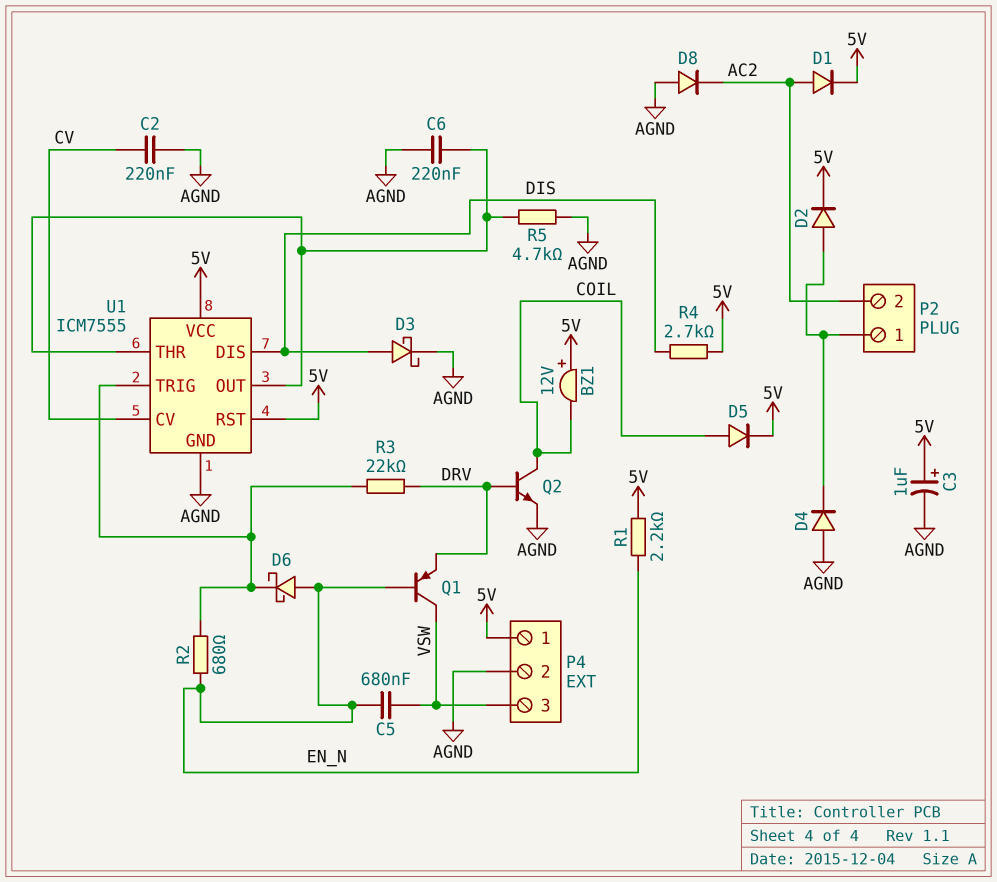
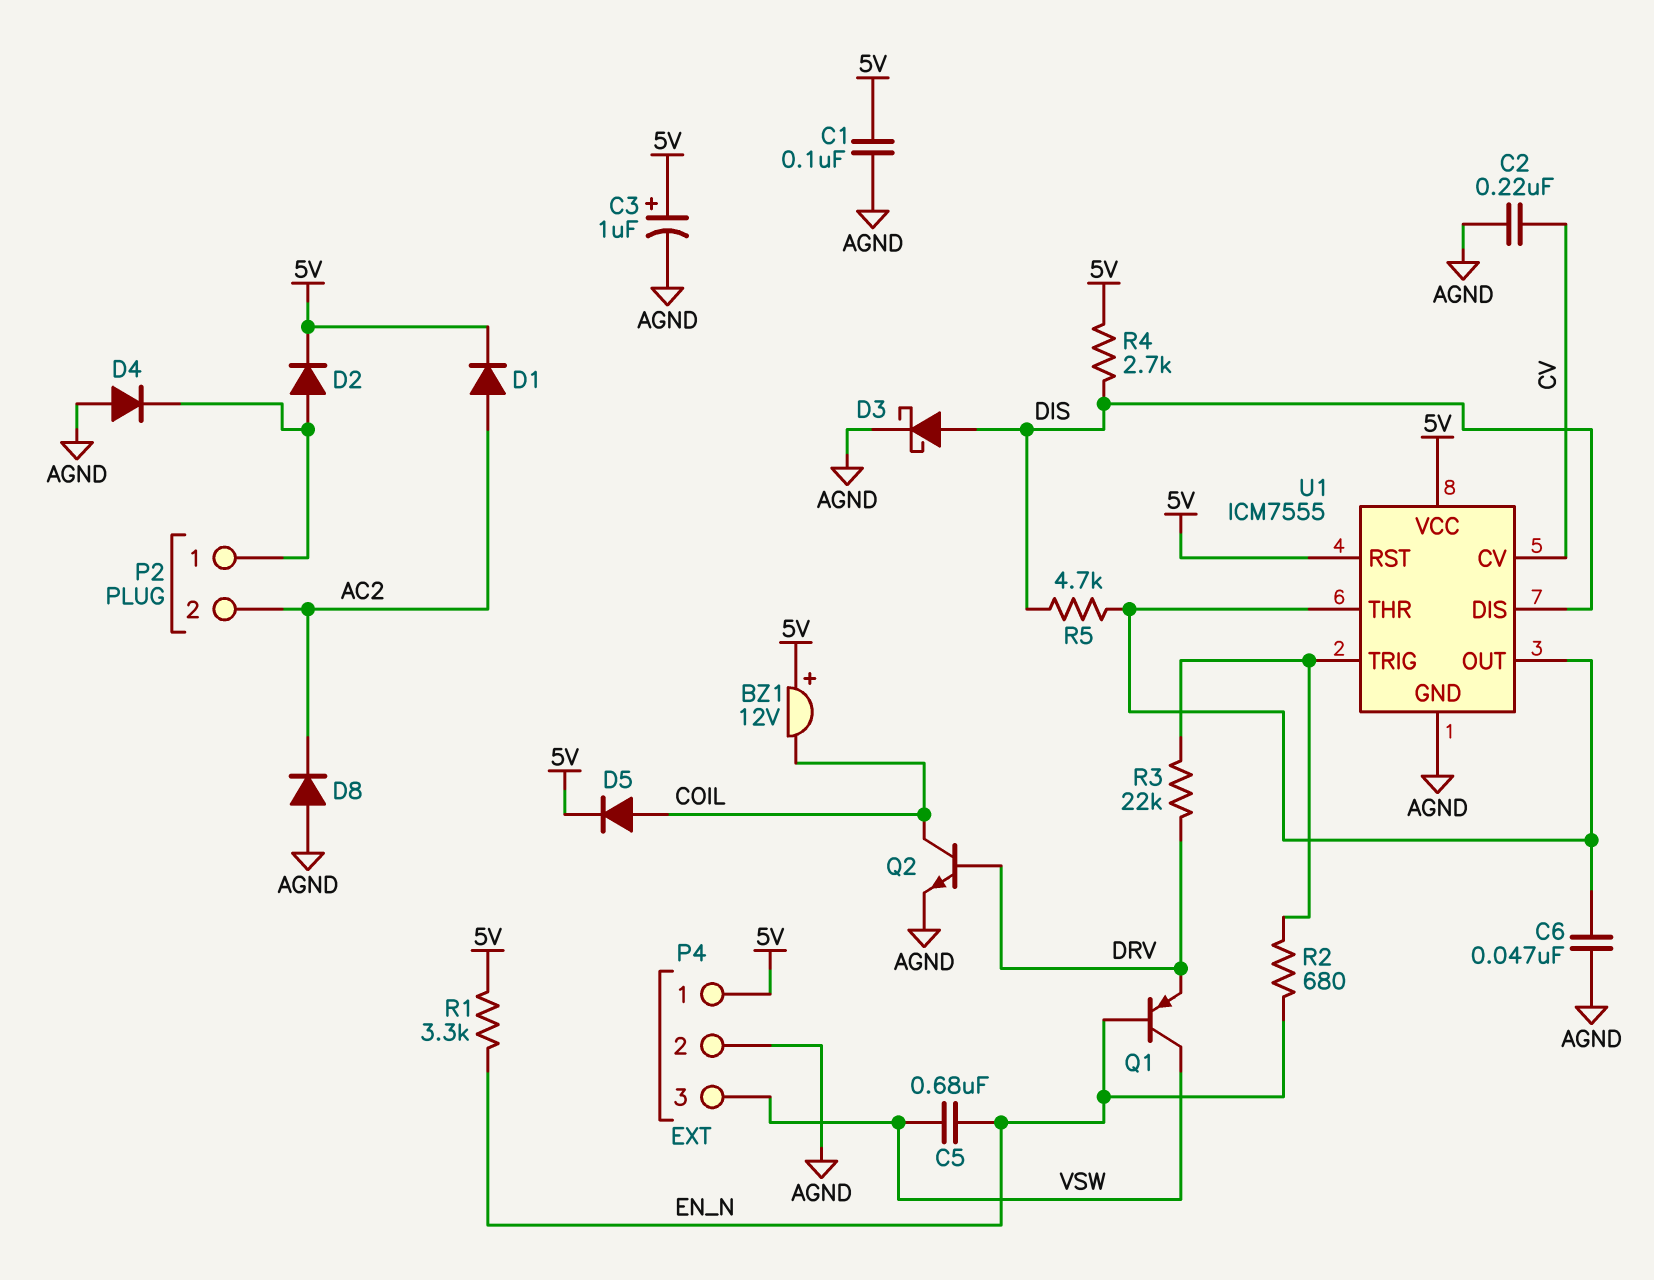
C1: none -> 100nF (5V, AGND)
C6: 220nF (AGND, U1/OUT) -> 47nF (AGND, U1/OUT)
D6: schottky (A EN_N, K U1/TRIG) -> none
R1: 2.2k (5V, EN_N) -> 3.3k (5V, EN_N)
R5: 4.7k (AGND, U1/OUT) -> 4.7k (DIS, U1/OUT)

